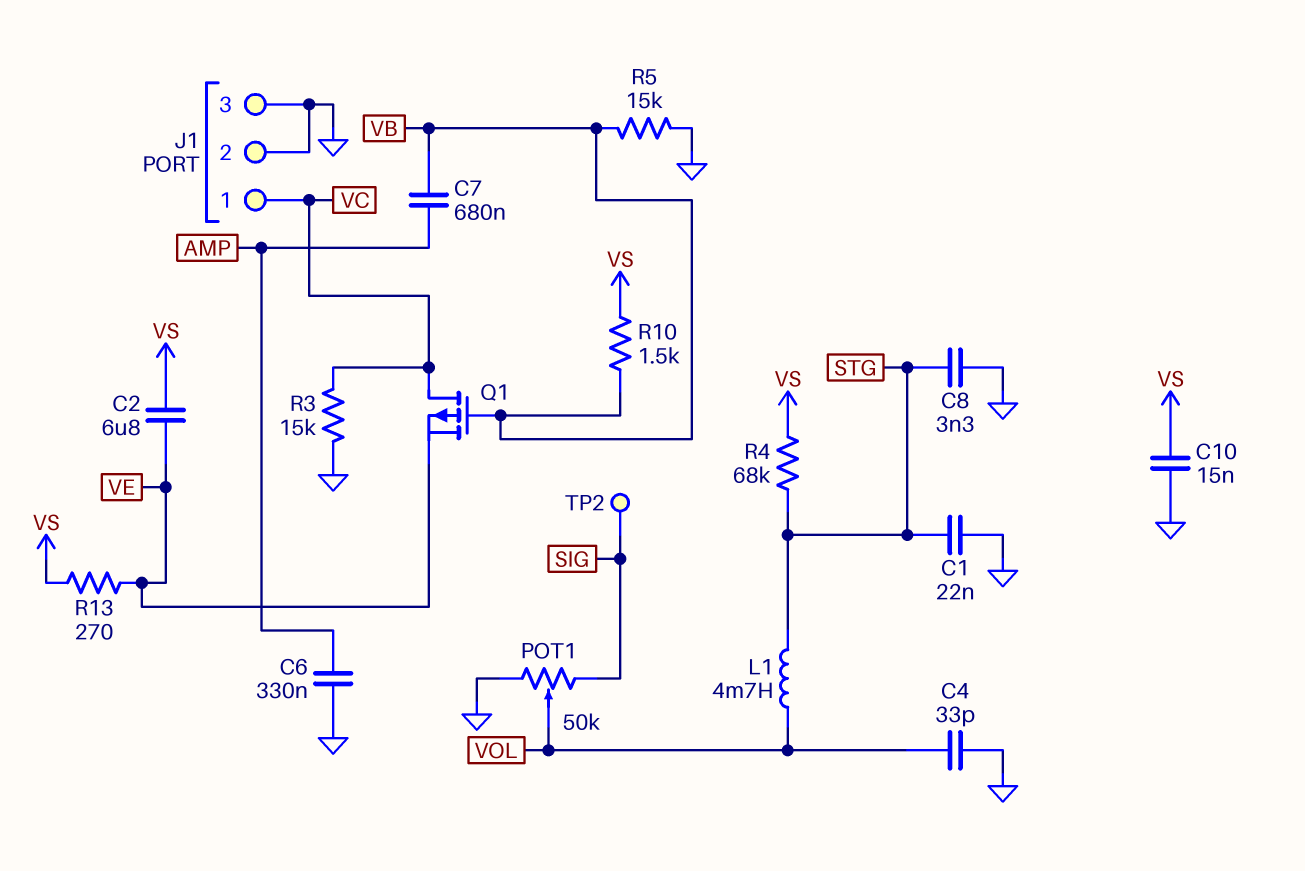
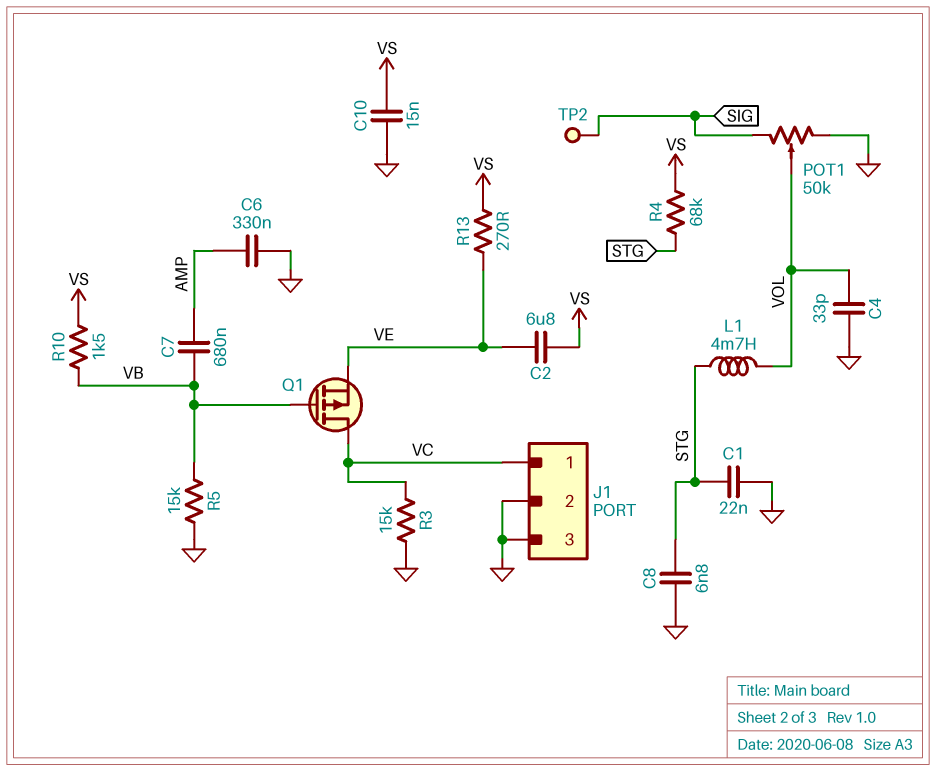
C8: 3.3nF (GND, STG) -> 6.8nF (GND, STG)

